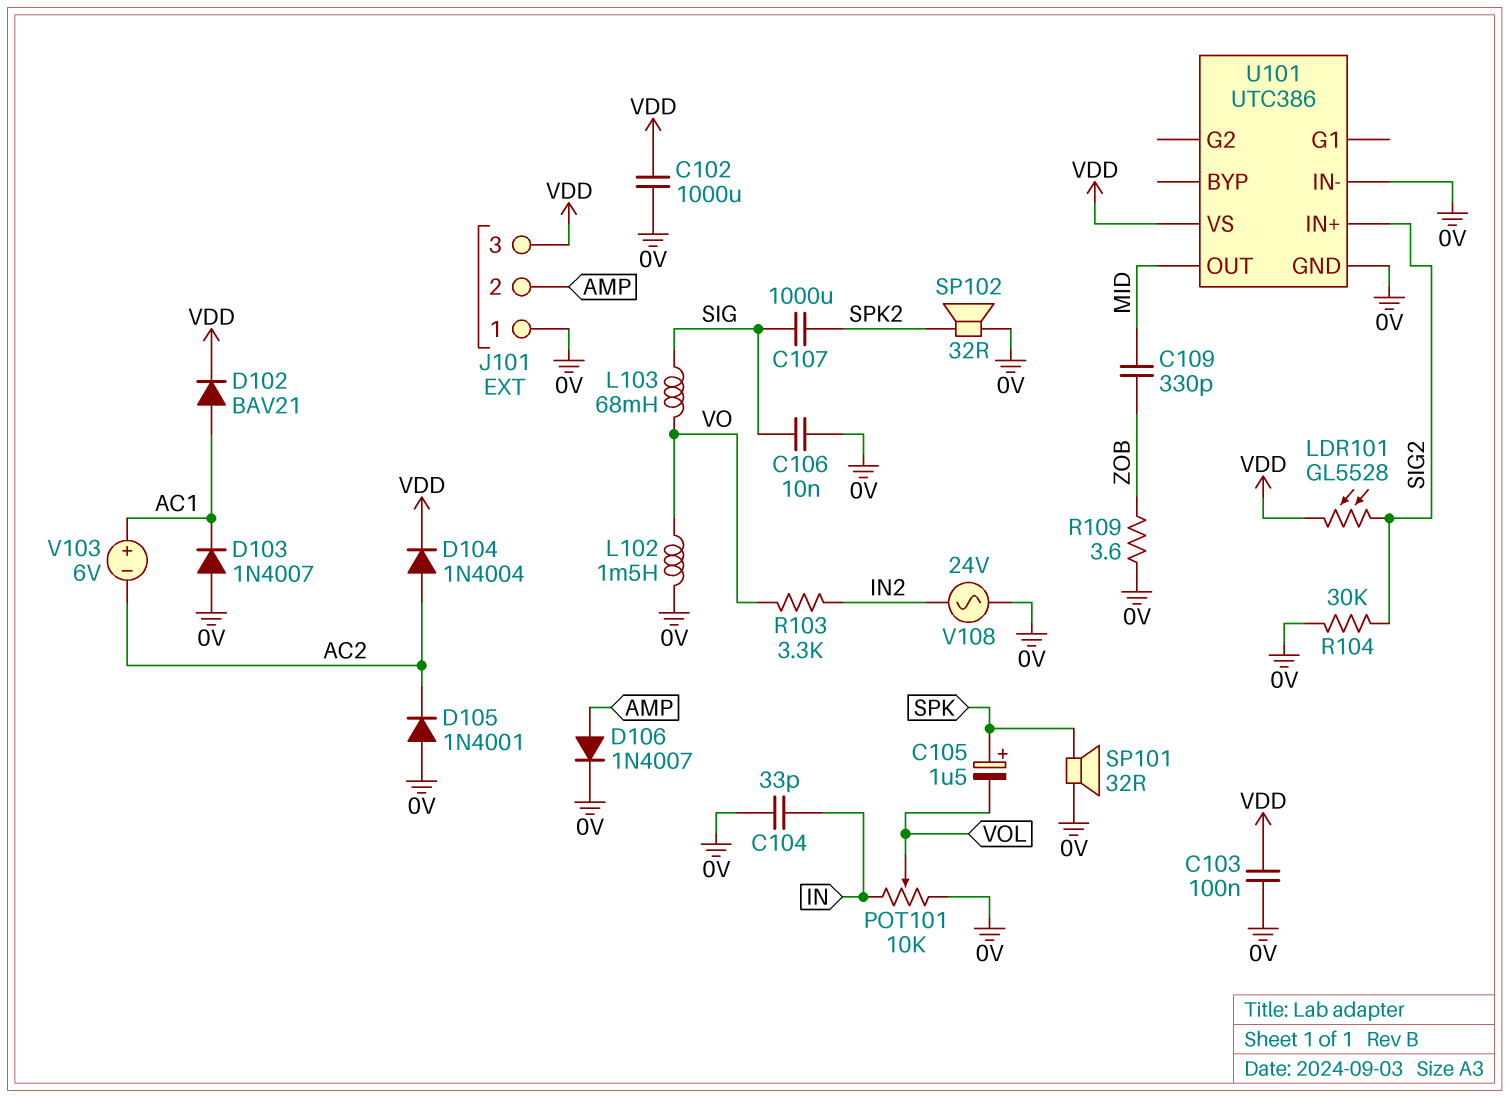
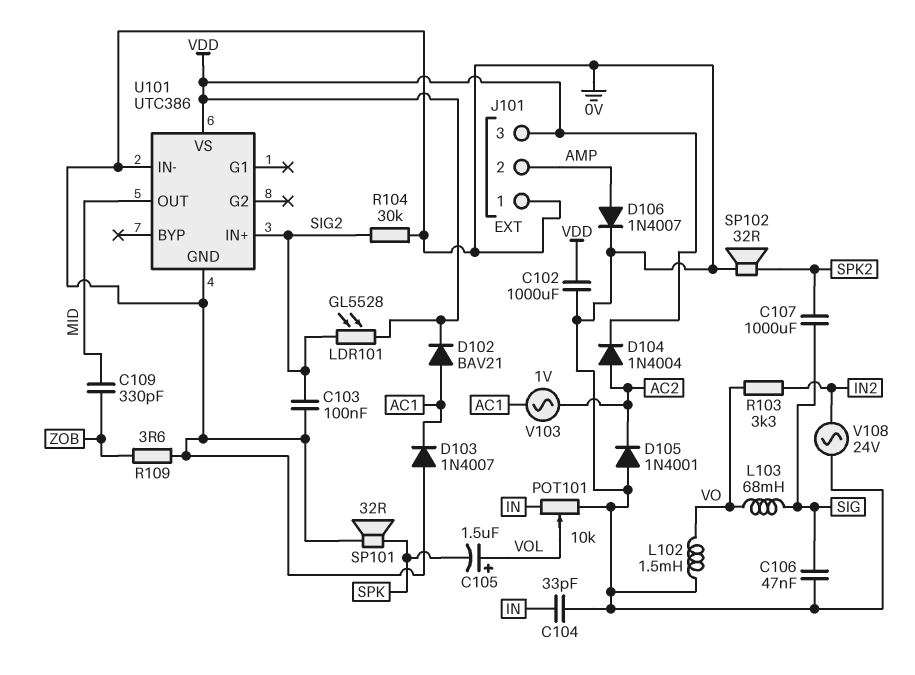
C103: 100nF (0V, VDD) -> 100nF (0V, SIG2)
C105: 1.5uF (plus SPK, minus VOL) -> 1.5uF (plus VOL, minus SPK)
C106: 10nF (0V, SIG) -> 47nF (0V, SIG)
V103: 6V (plus AC1, minus AC2) -> AC 1V (AC1, AC2)

